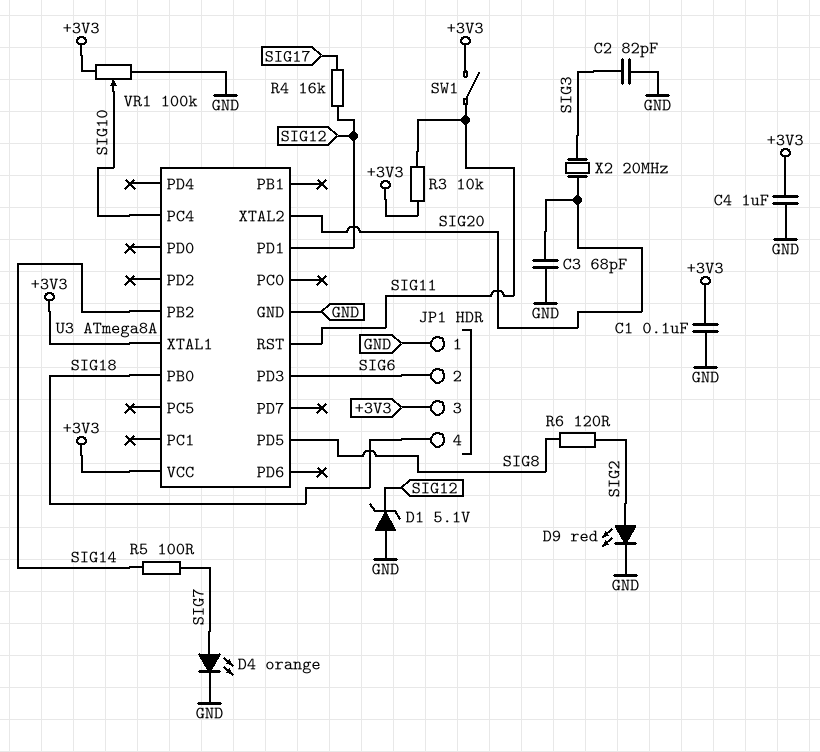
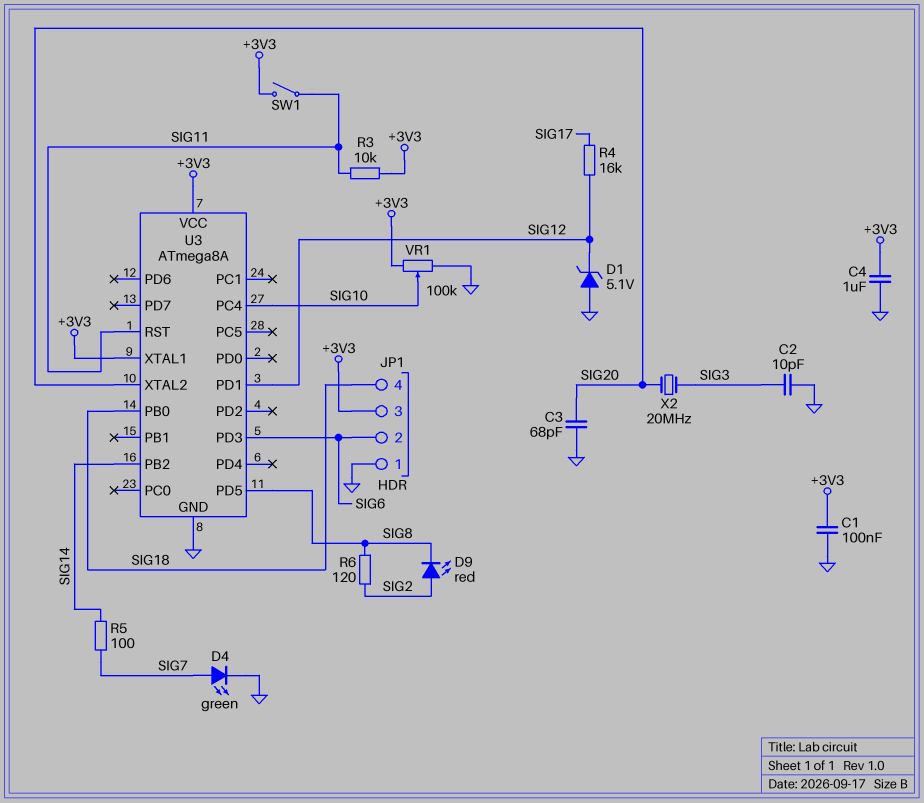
C2: 82pF (GND, SIG3) -> 10pF (GND, SIG3)
D4: LED orange (A SIG7, K GND) -> LED green (A SIG7, K GND)
D9: LED red (A SIG2, K GND) -> LED red (A SIG2, K SIG8)

